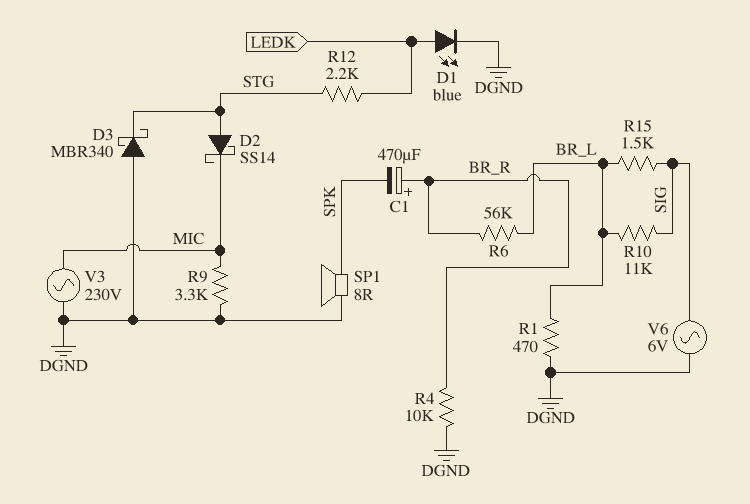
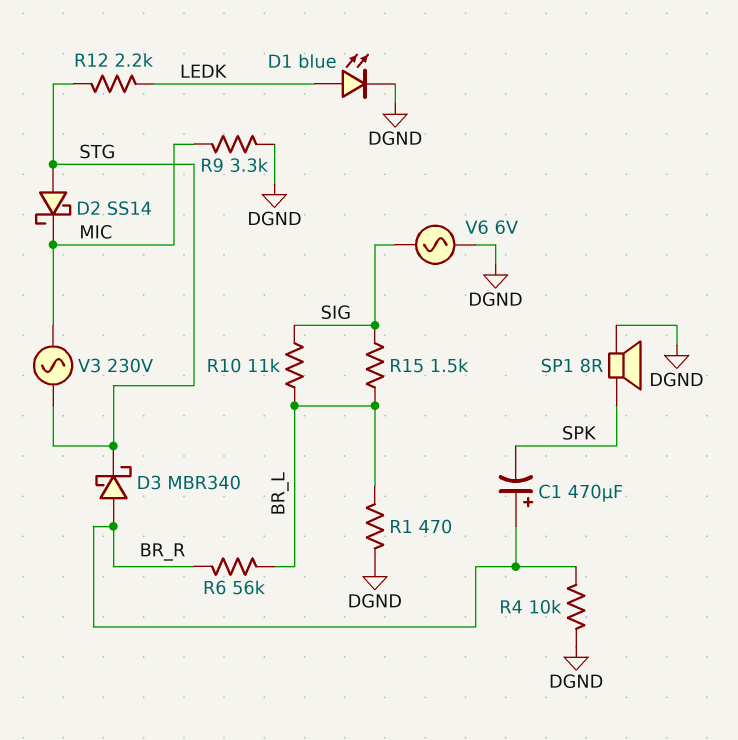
D3: schottky MBR340 (A DGND, K STG) -> schottky MBR340 (A BR_R, K STG)
V3: AC 230V (DGND, MIC) -> AC 230V (MIC, STG)

